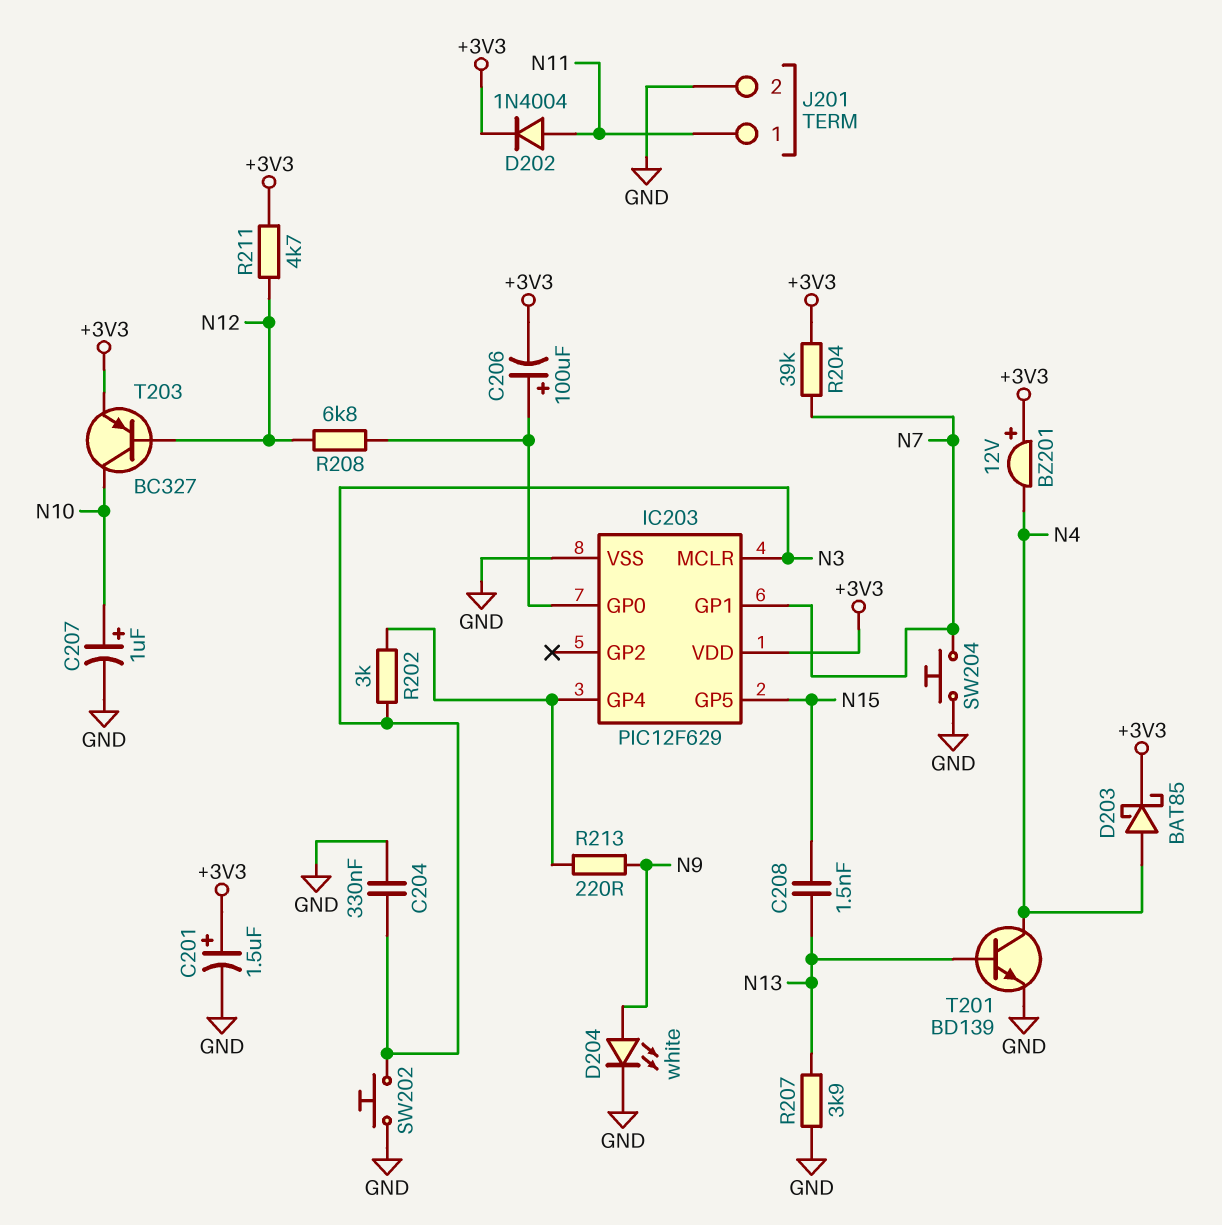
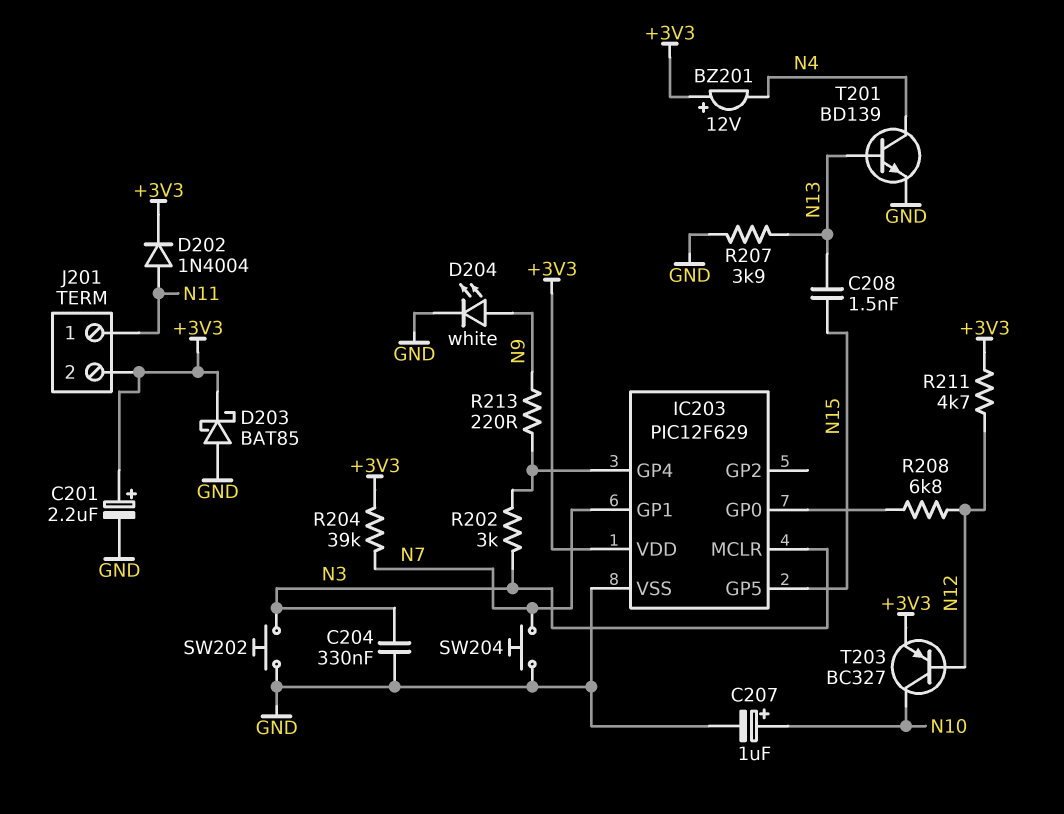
C201: 1.5uF (plus +3V3, minus GND) -> 2.2uF (plus +3V3, minus GND)
C206: 100uF (plus IC203/GP0, minus +3V3) -> none
D203: schottky BAT85 (A N4, K +3V3) -> schottky BAT85 (A GND, K +3V3)
J201 pin 2: GND -> +3V3

